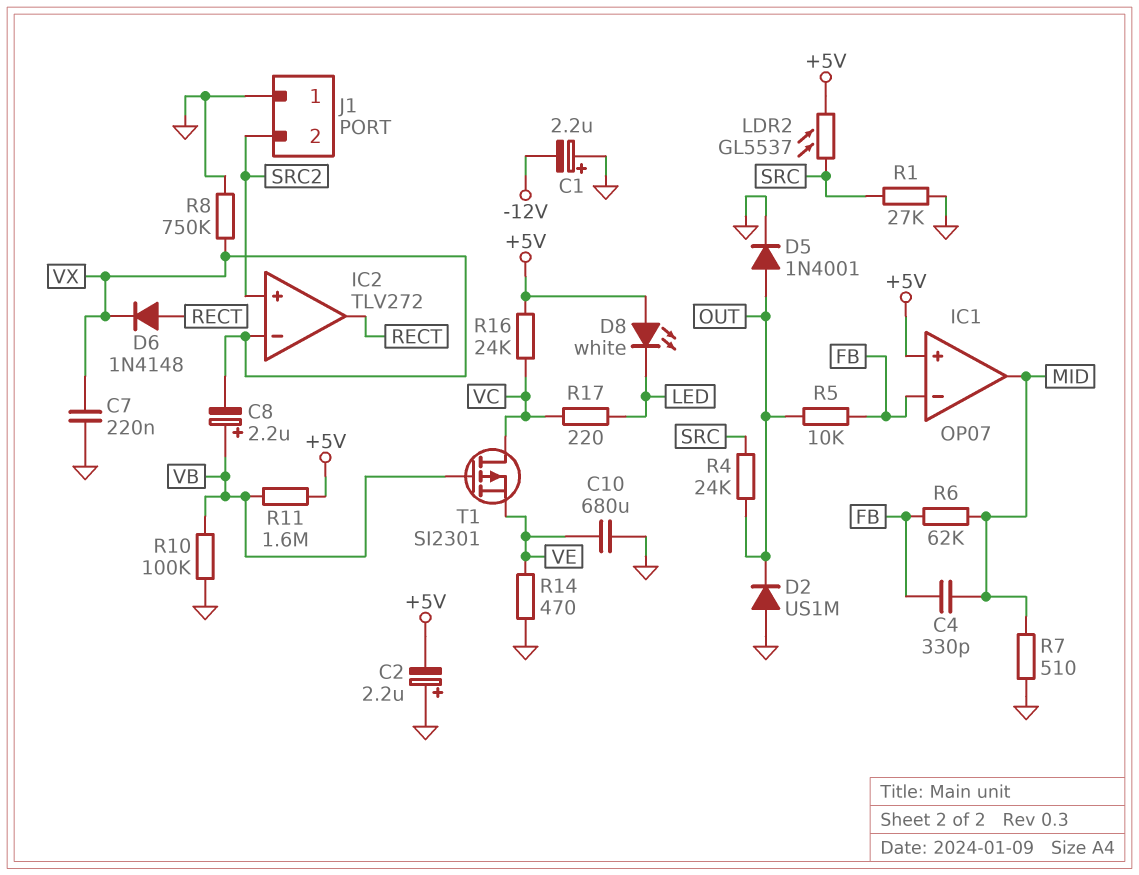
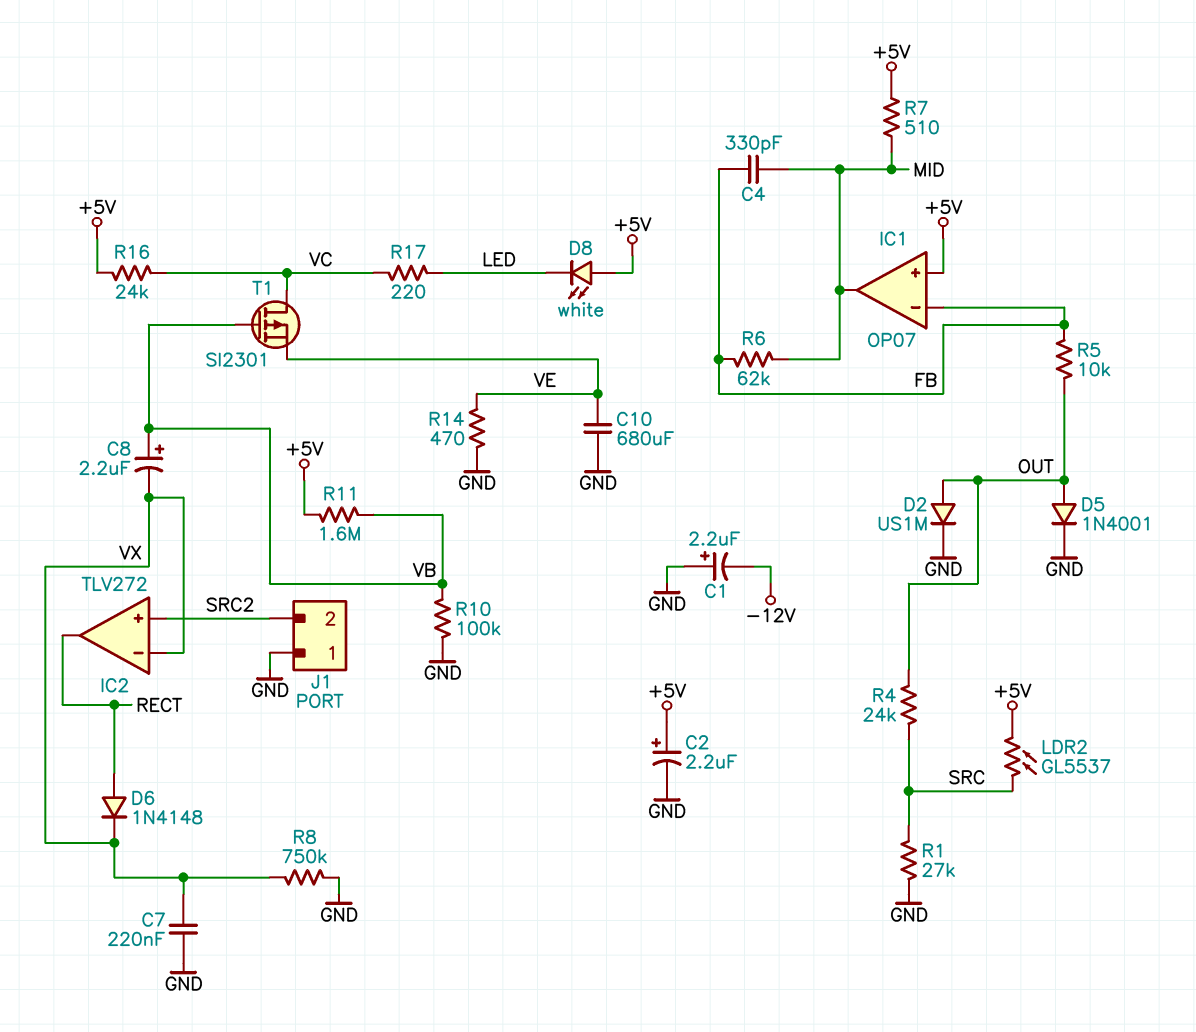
C2: 2.2uF (plus GND, minus +5V) -> 2.2uF (plus +5V, minus GND)
D2: diode US1M (A GND, K OUT) -> diode US1M (A OUT, K GND)
R7: 510 (GND, MID) -> 510 (+5V, MID)

